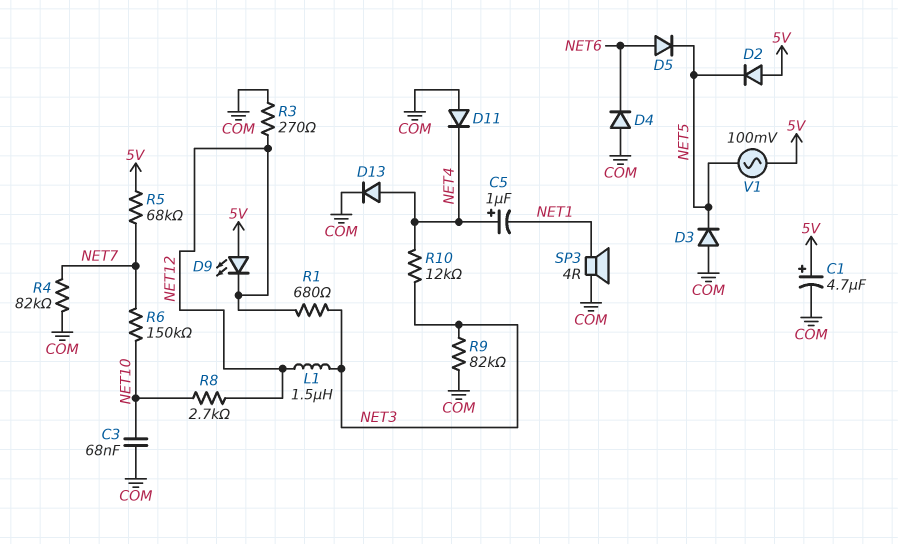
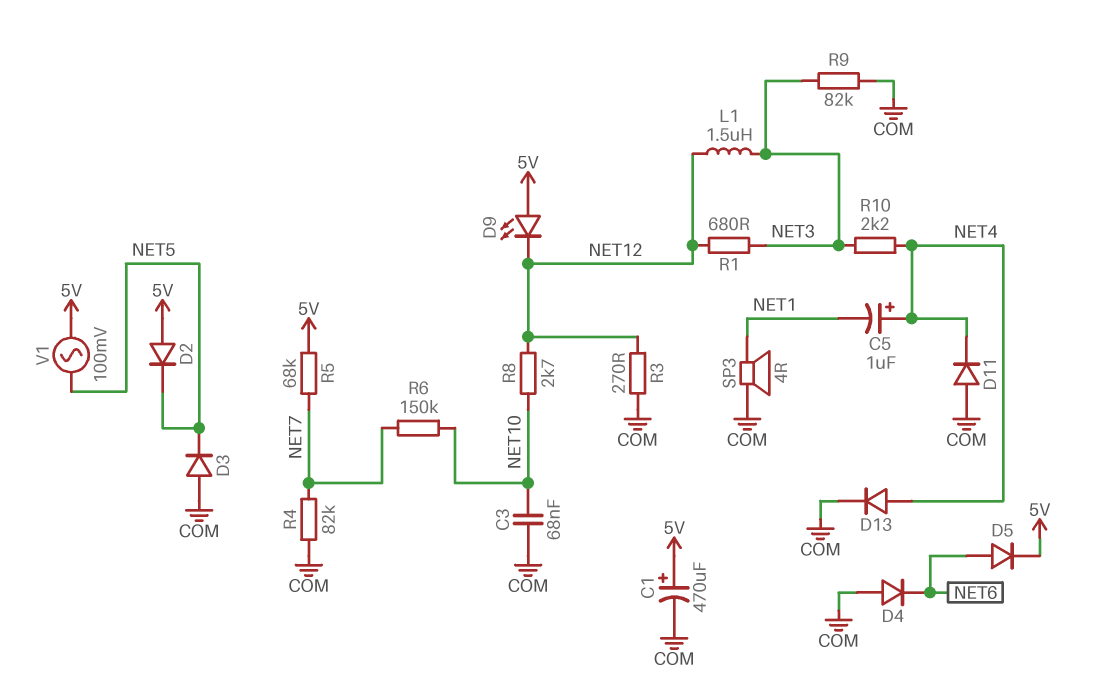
C1: 4.7uF (plus 5V, minus COM) -> 470uF (plus 5V, minus COM)
D5: diode (A NET6, K NET5) -> diode (A NET6, K 5V)
R10: 12k (NET3, NET4) -> 2.2k (NET3, NET4)

